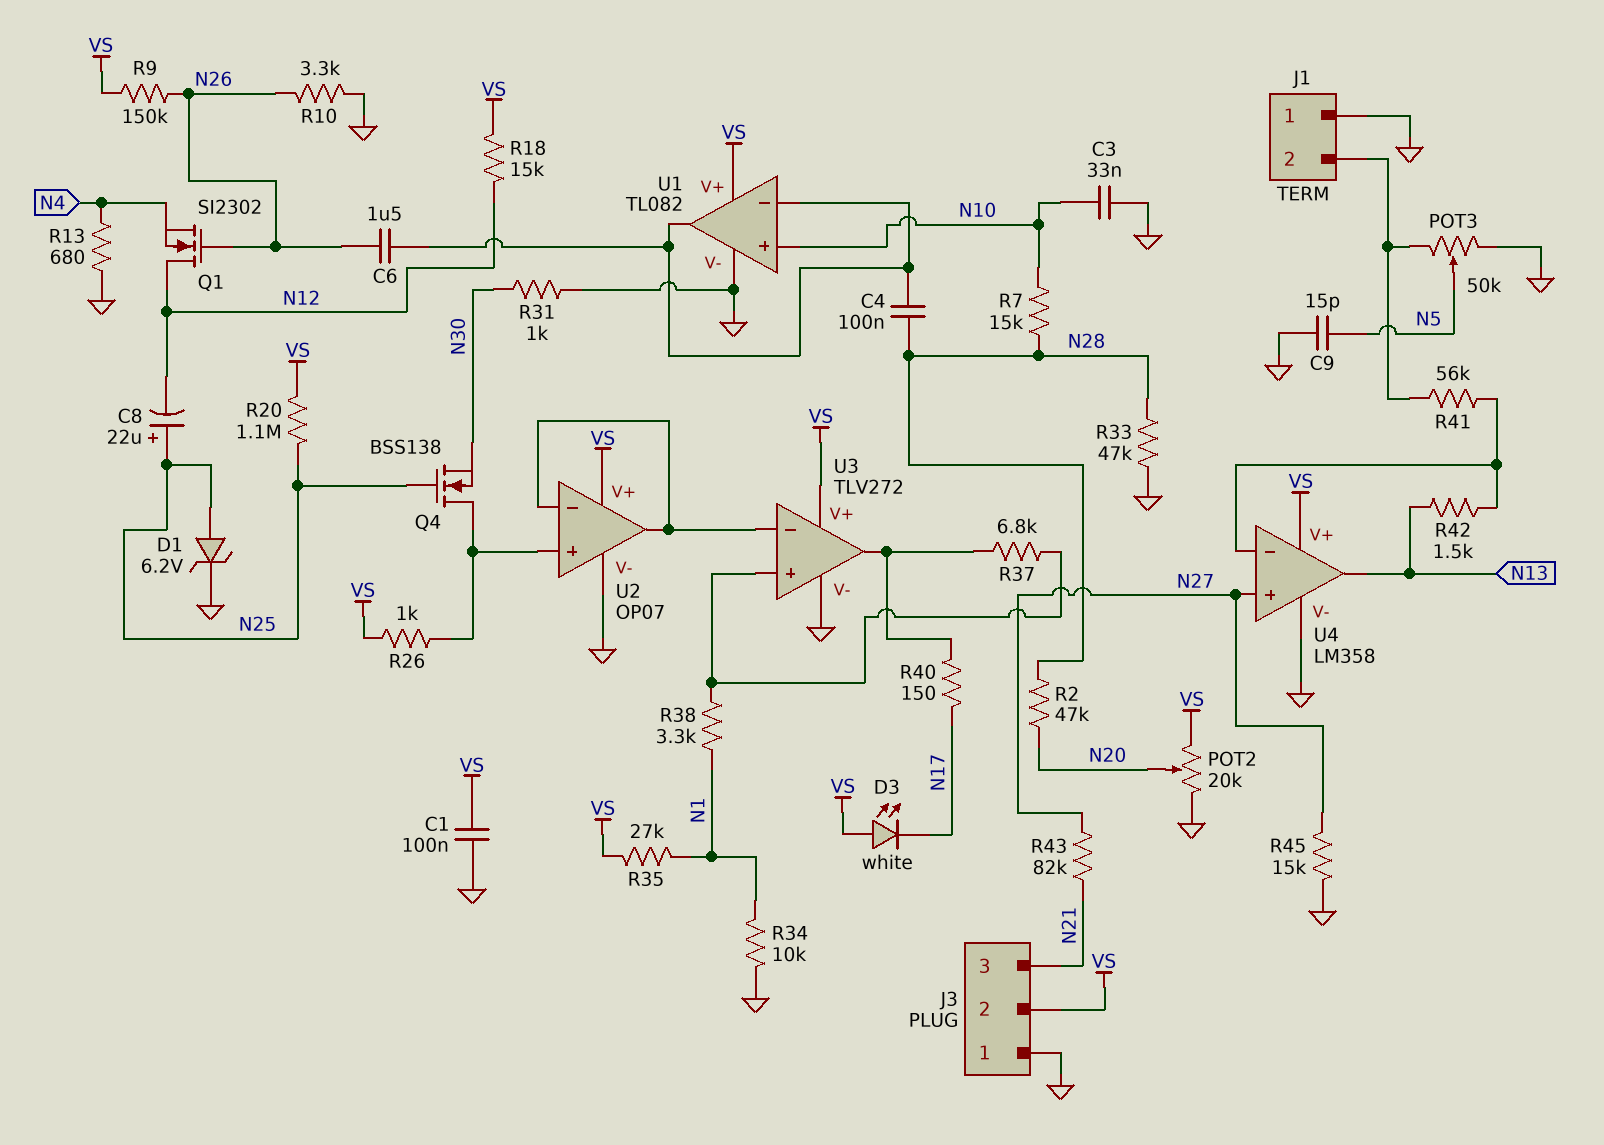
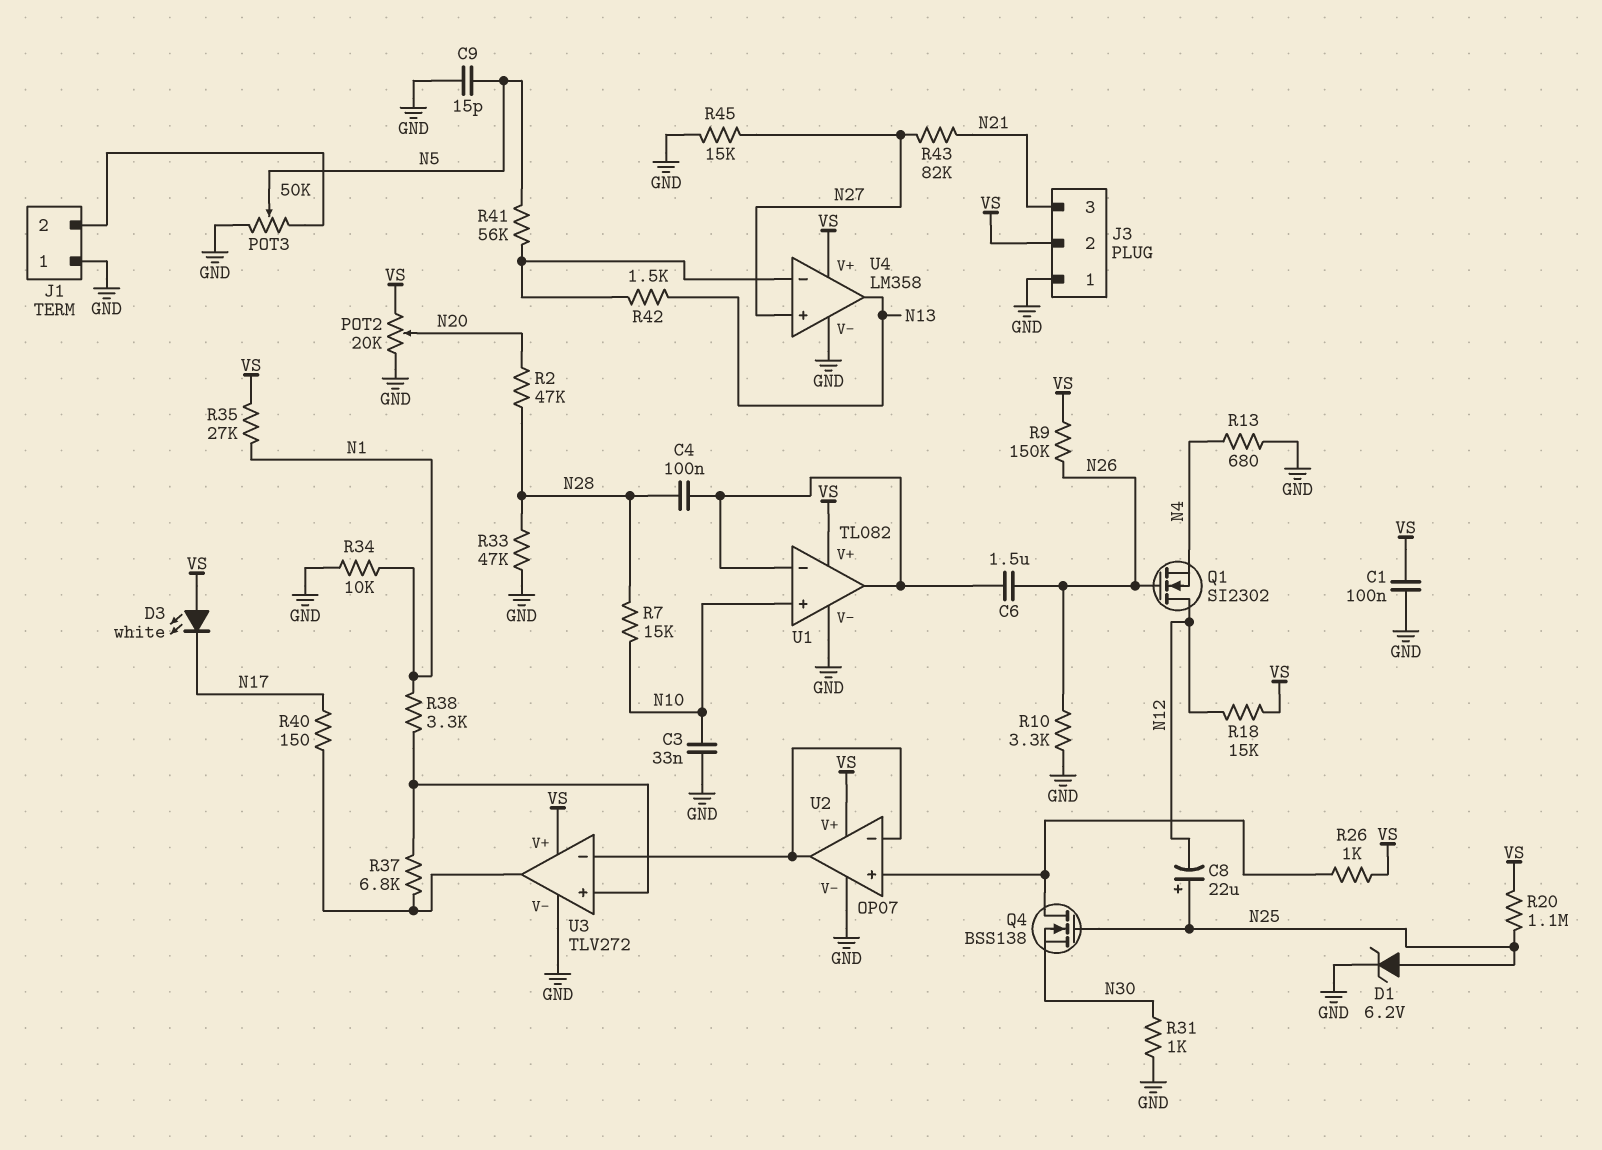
R41: 56k (J1/2, U4/in-) -> 56k (N5, U4/in-)

